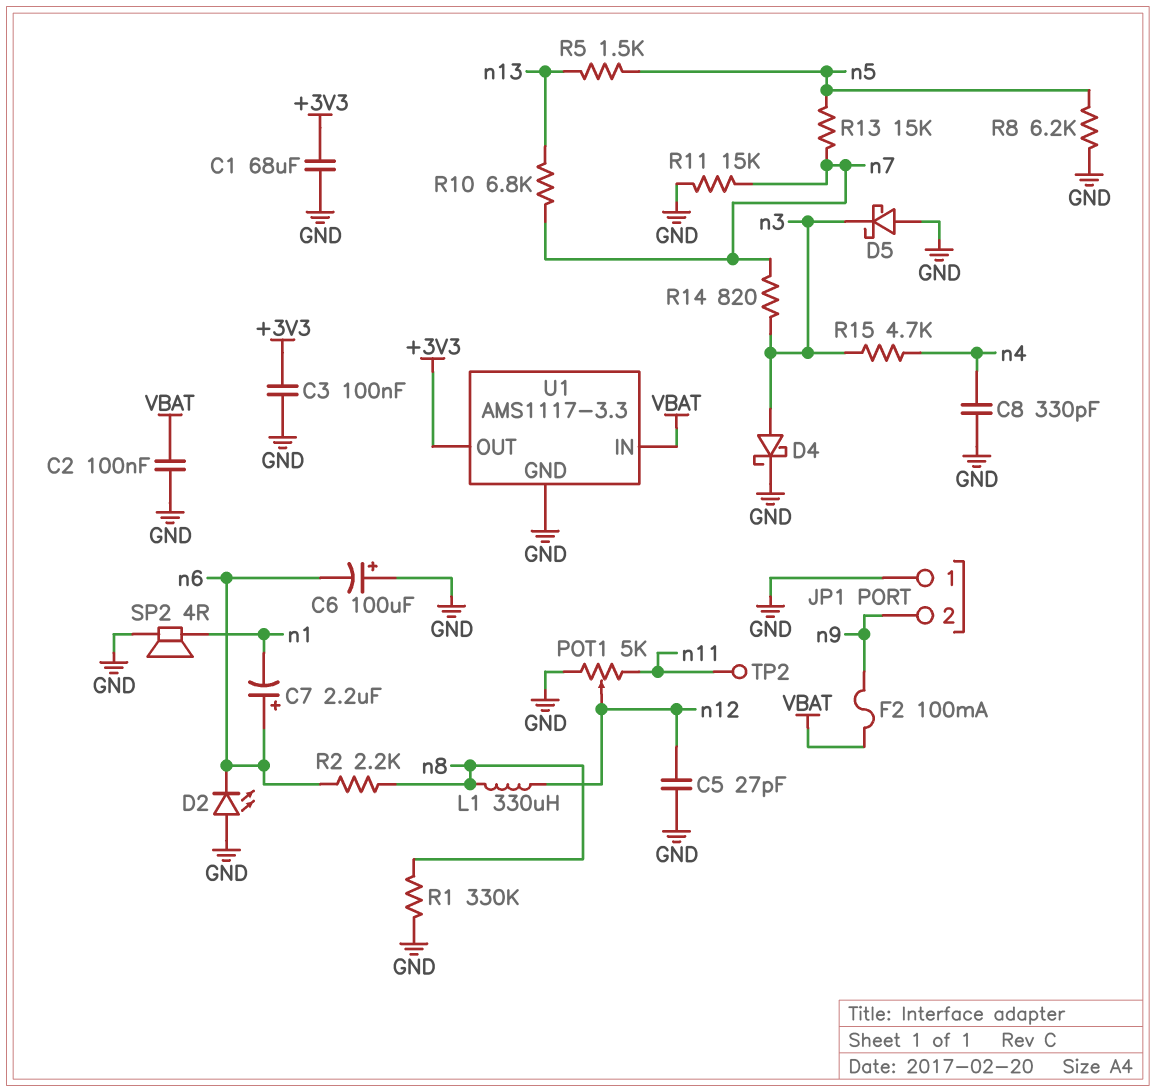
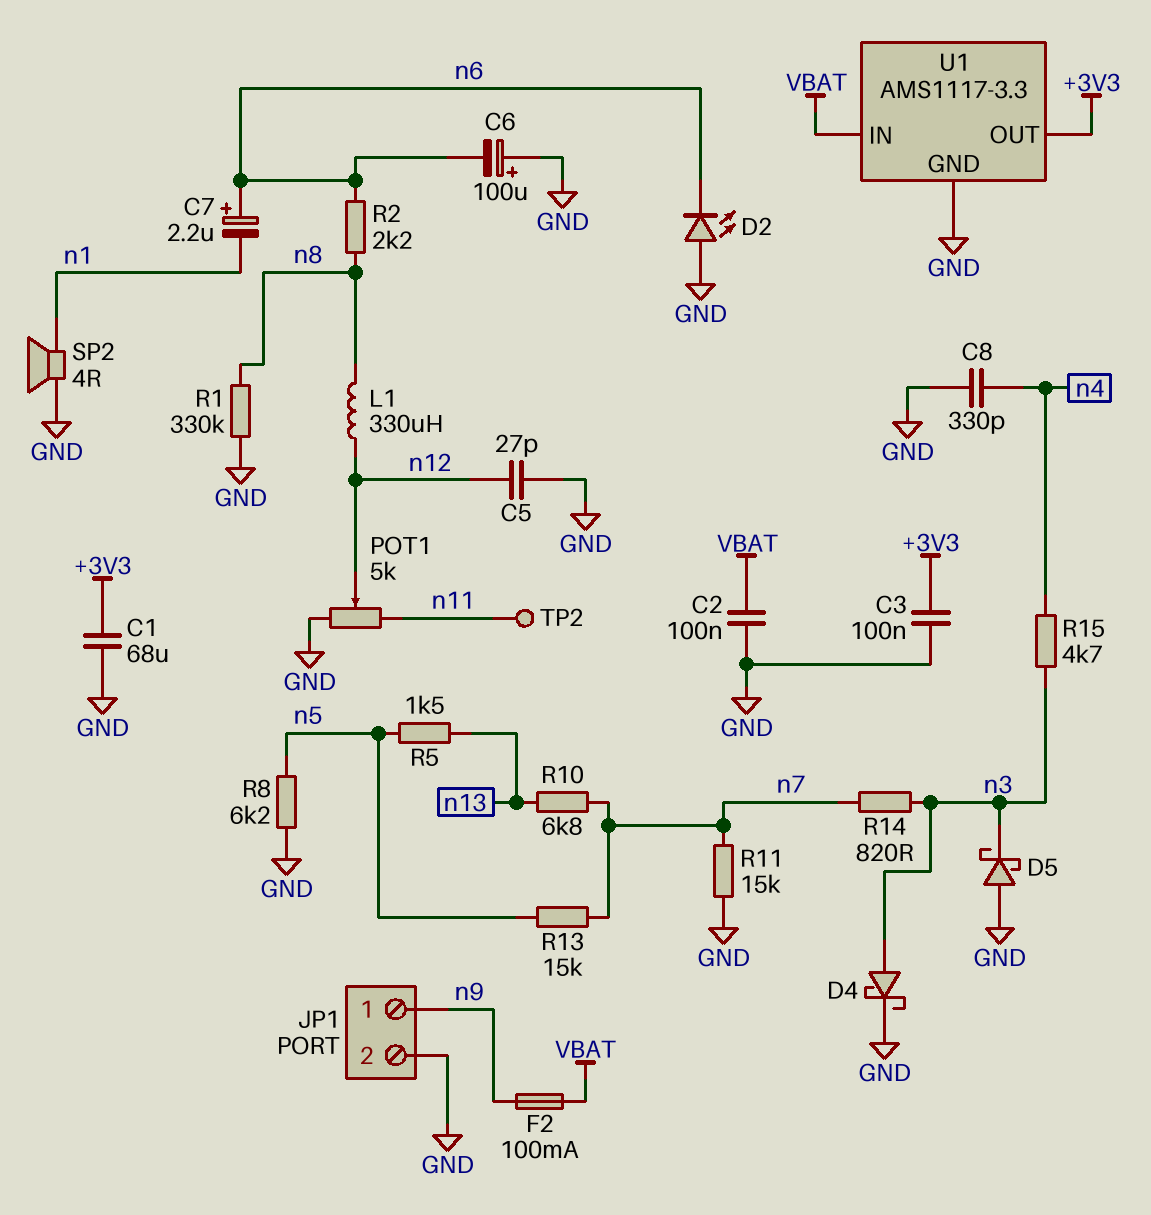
JP1 pin 1: GND -> n9
JP1 pin 2: n9 -> GND

